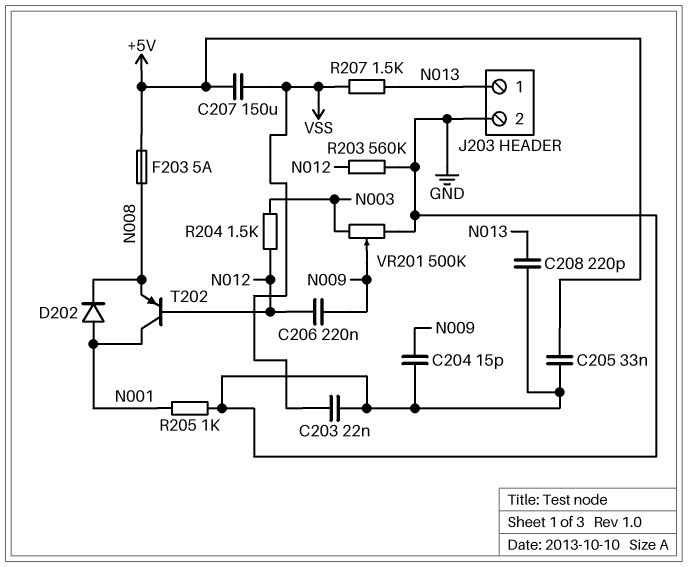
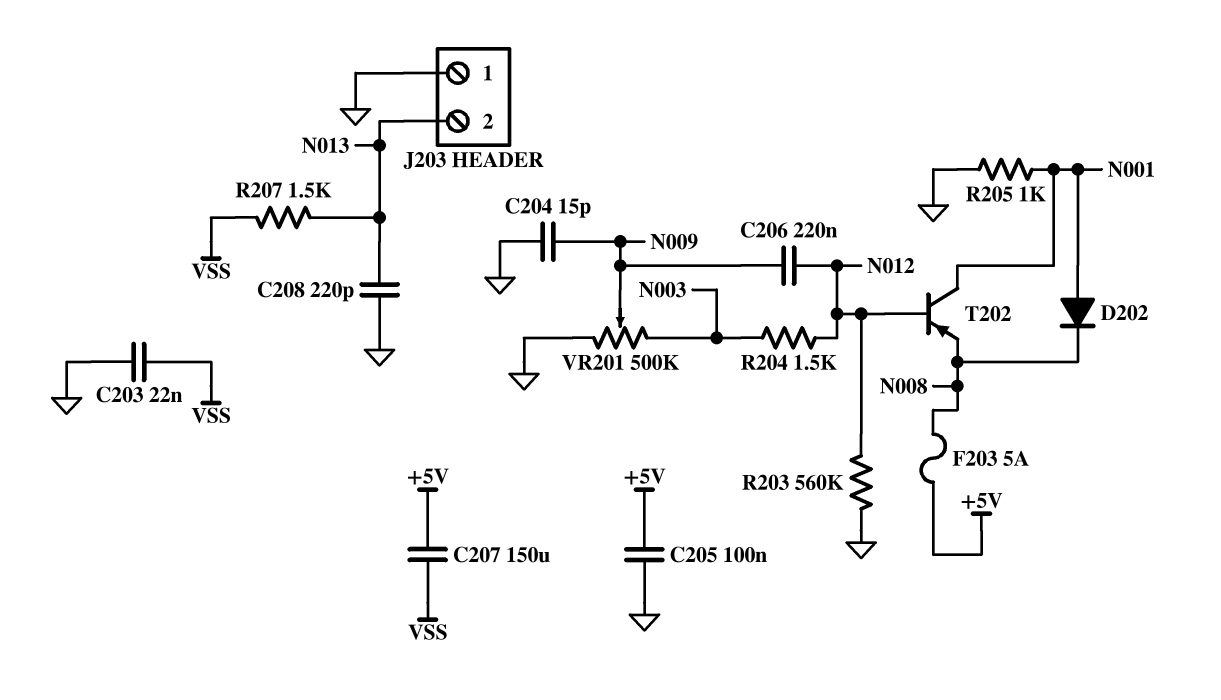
C205: 33nF (+5V, GND) -> 100nF (+5V, GND)
J203 pin 1: N013 -> GND
J203 pin 2: GND -> N013

